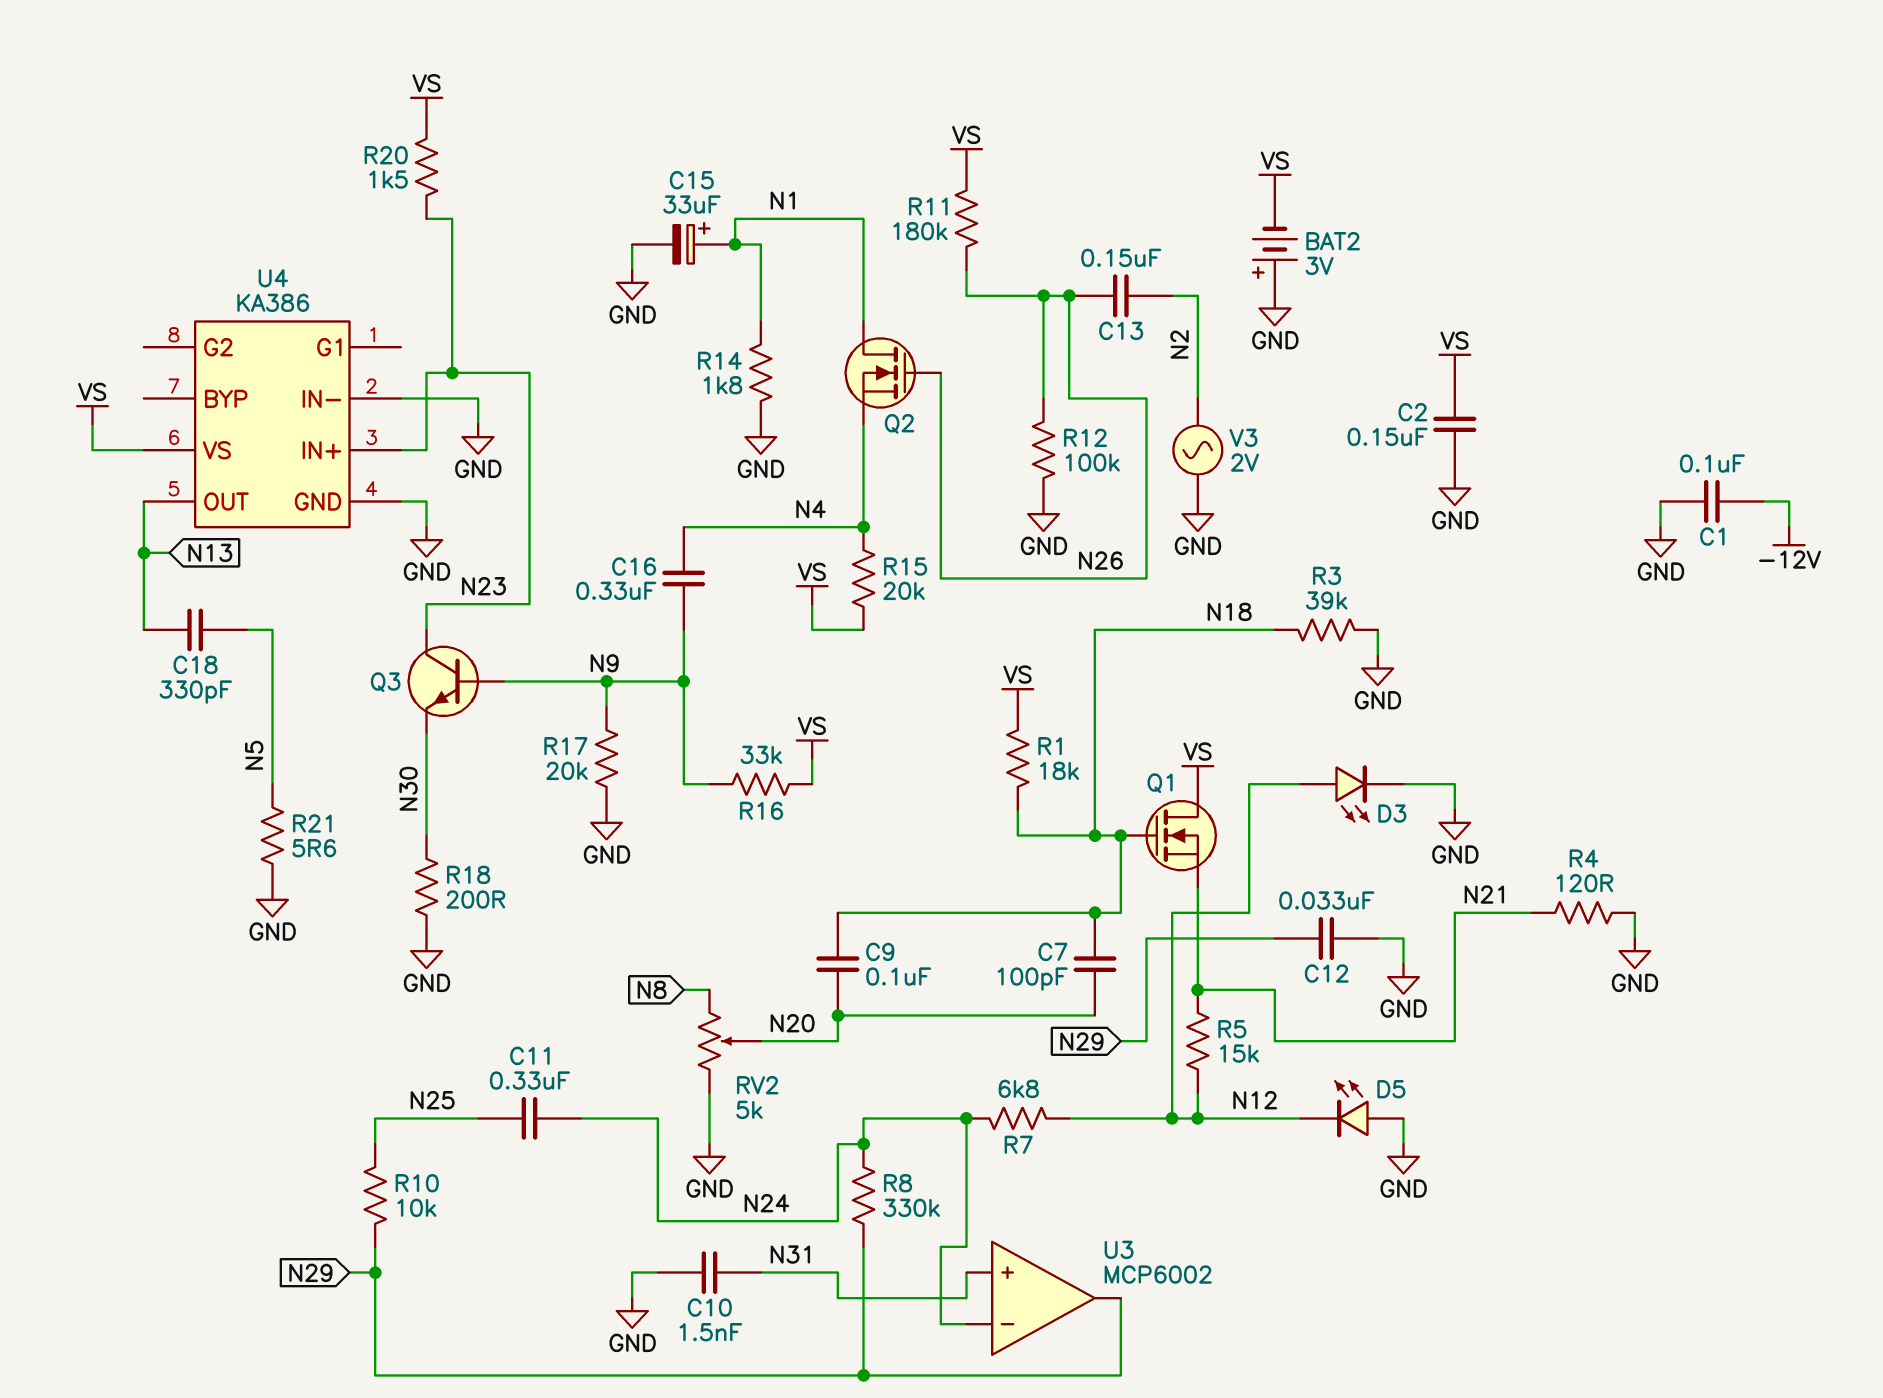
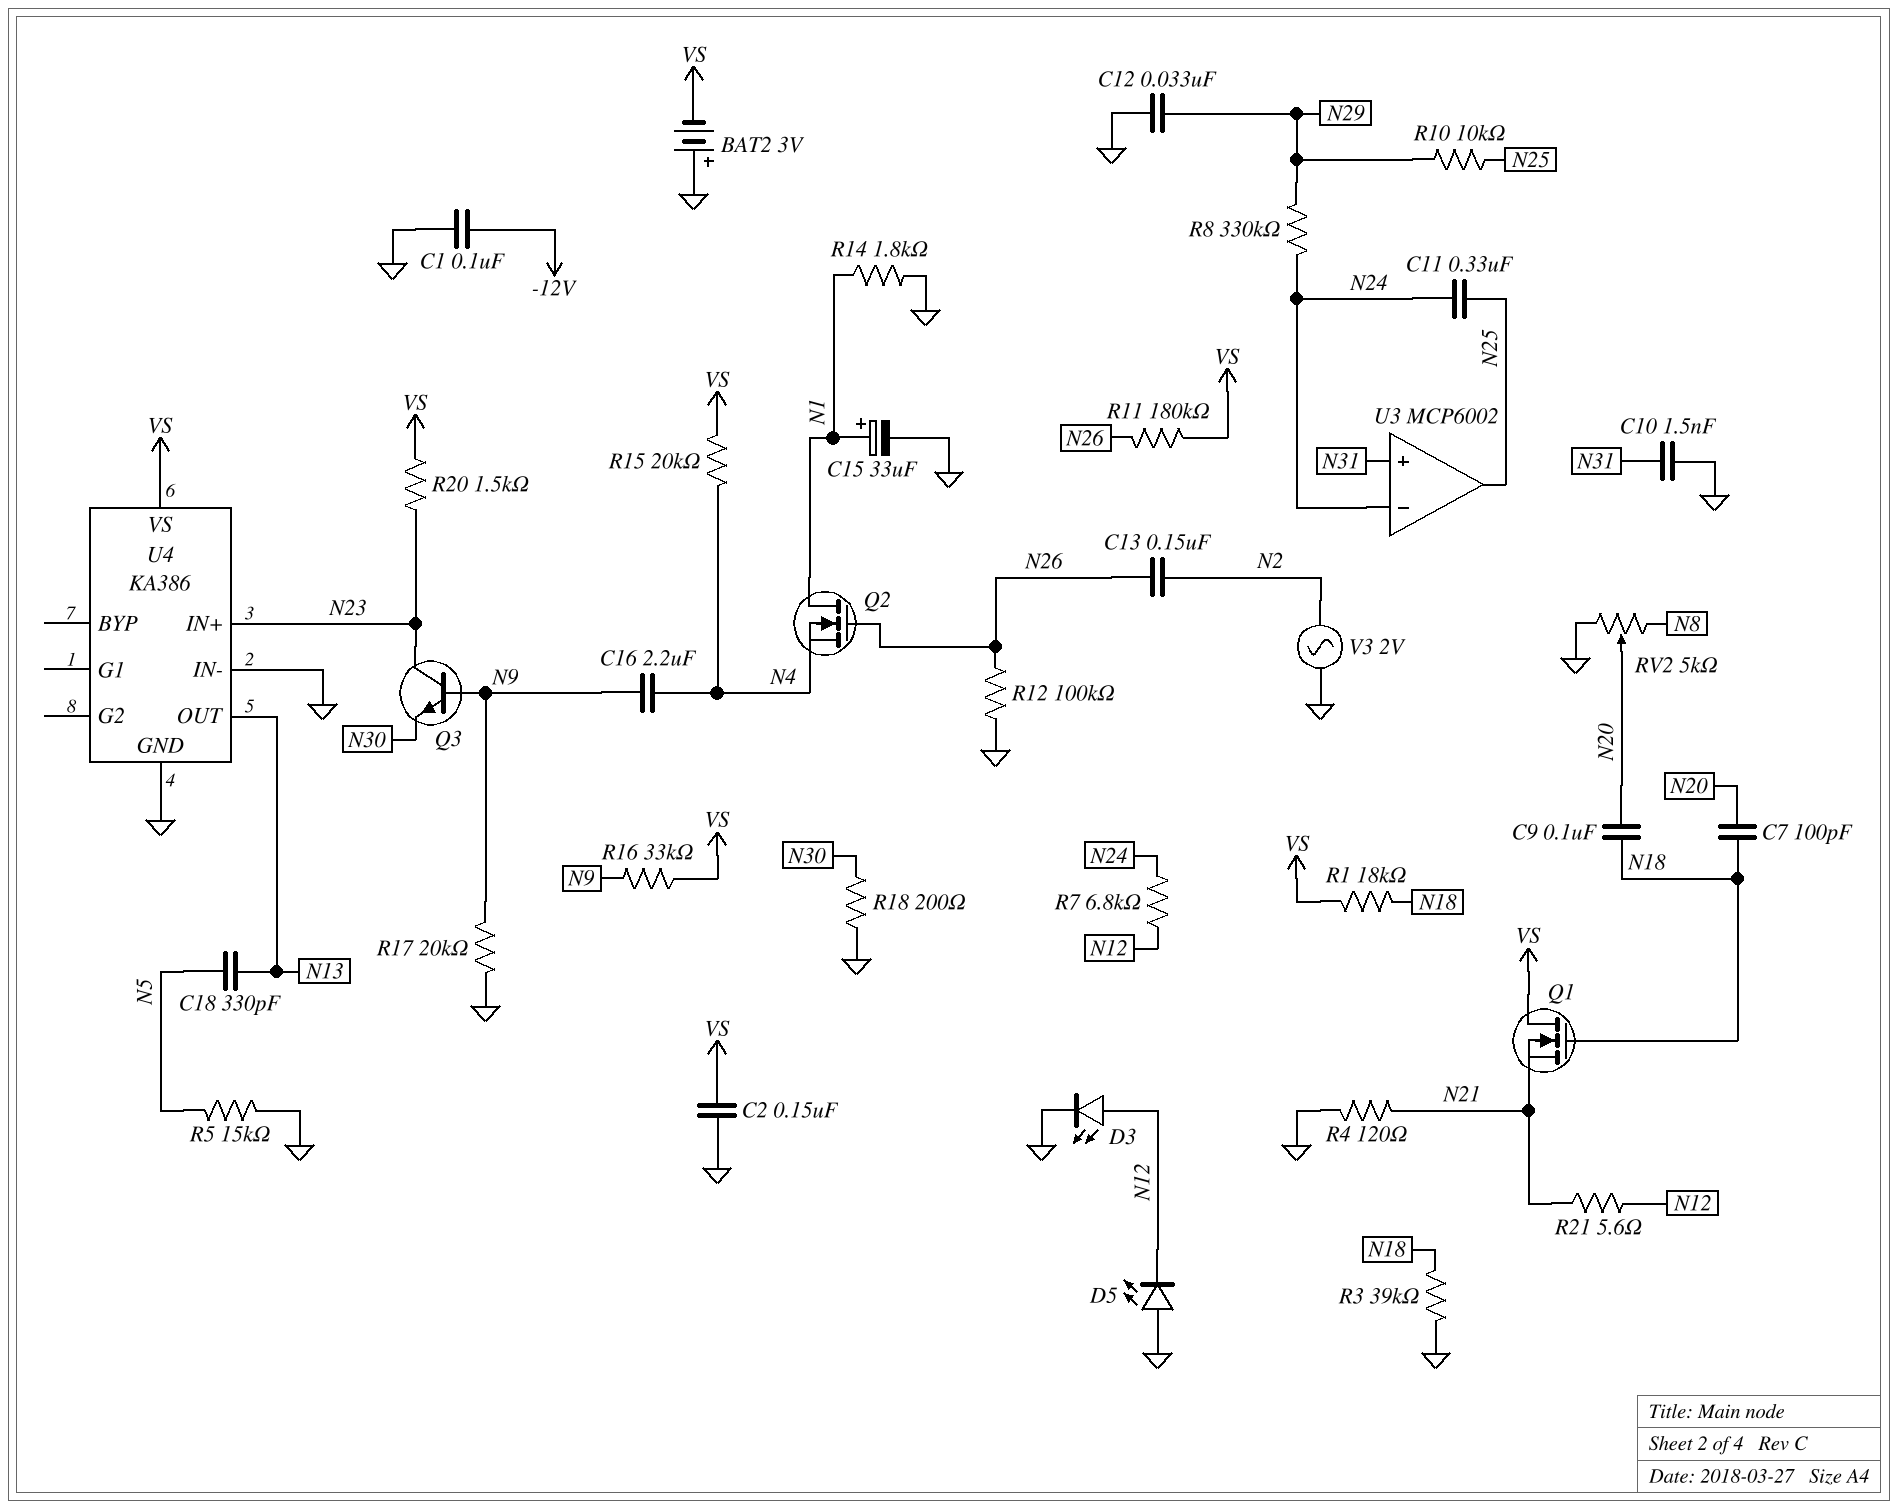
C16: 330nF (N4, N9) -> 2.2uF (N4, N9)
R5: 15k (N12, N21) -> 15k (GND, N5)
R21: 5.6 (GND, N5) -> 5.6 (N12, N21)
U3 pin out: N29 -> N25

